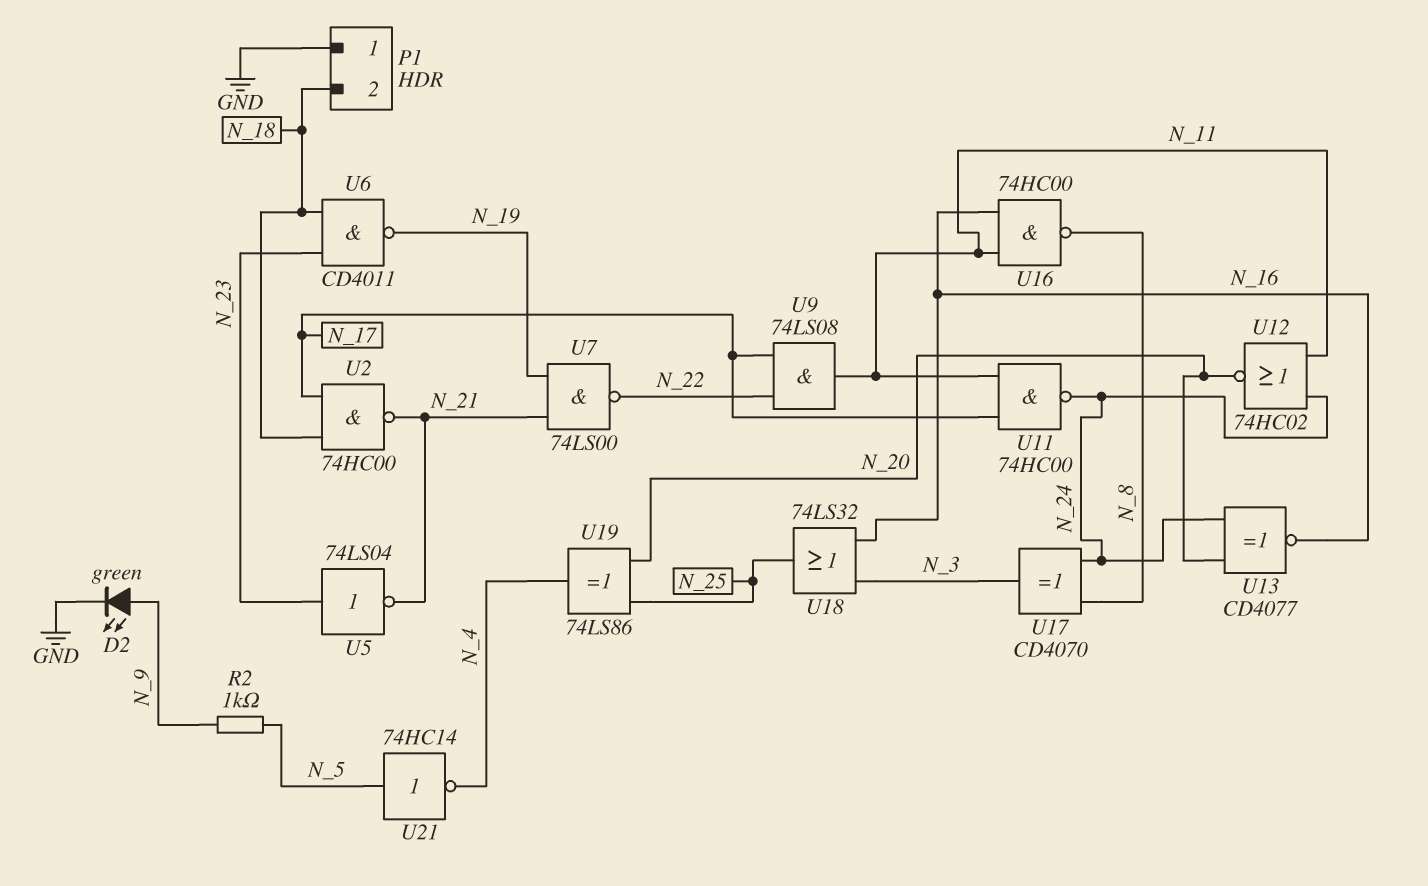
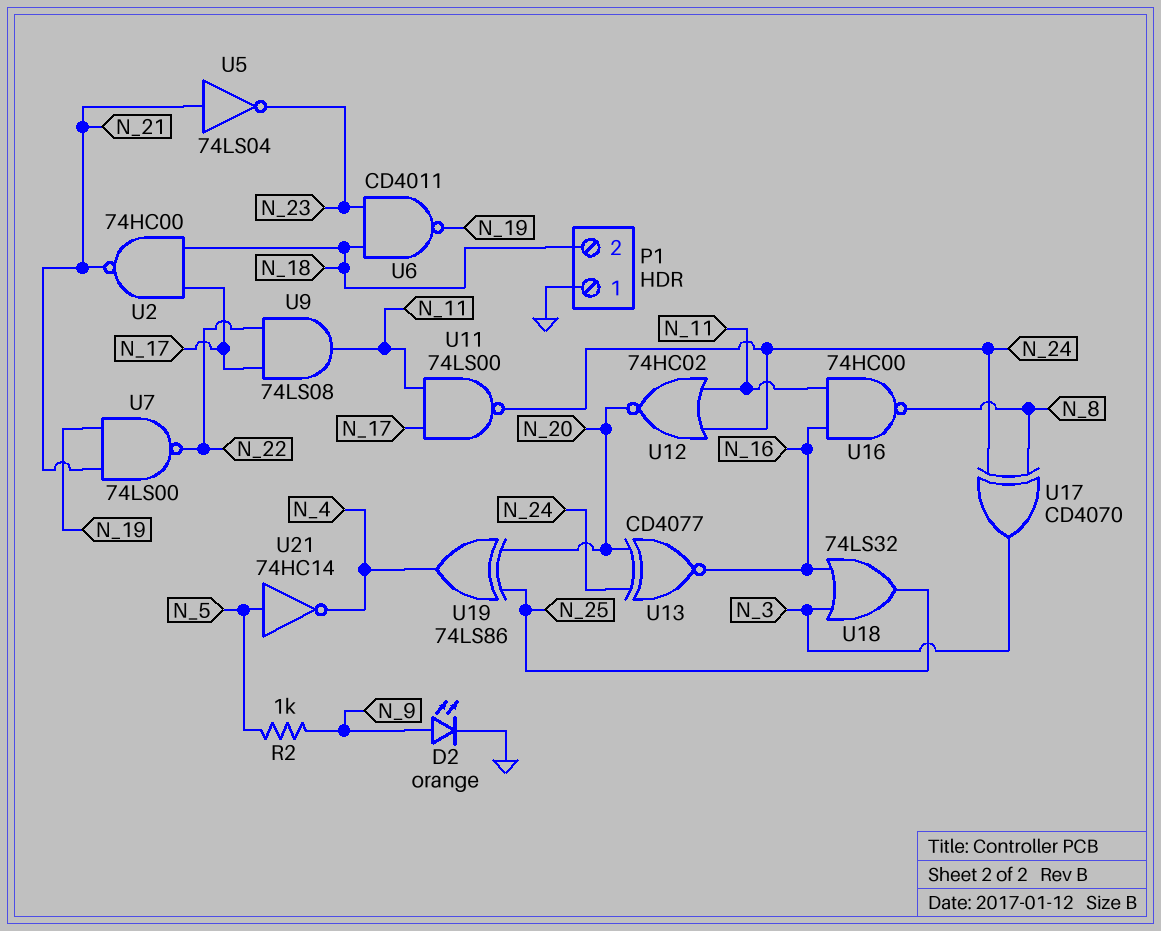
D2: LED green (A N_9, K GND) -> LED orange (A N_9, K GND)
U5: NOT 74LS04 (in N_23, out N_21) -> NOT 74LS04 (in N_21, out N_23)
U11: NAND 74HC00 (in N_11, in N_17, out N_24) -> NAND 74LS00 (in N_11, in N_17, out N_24)

